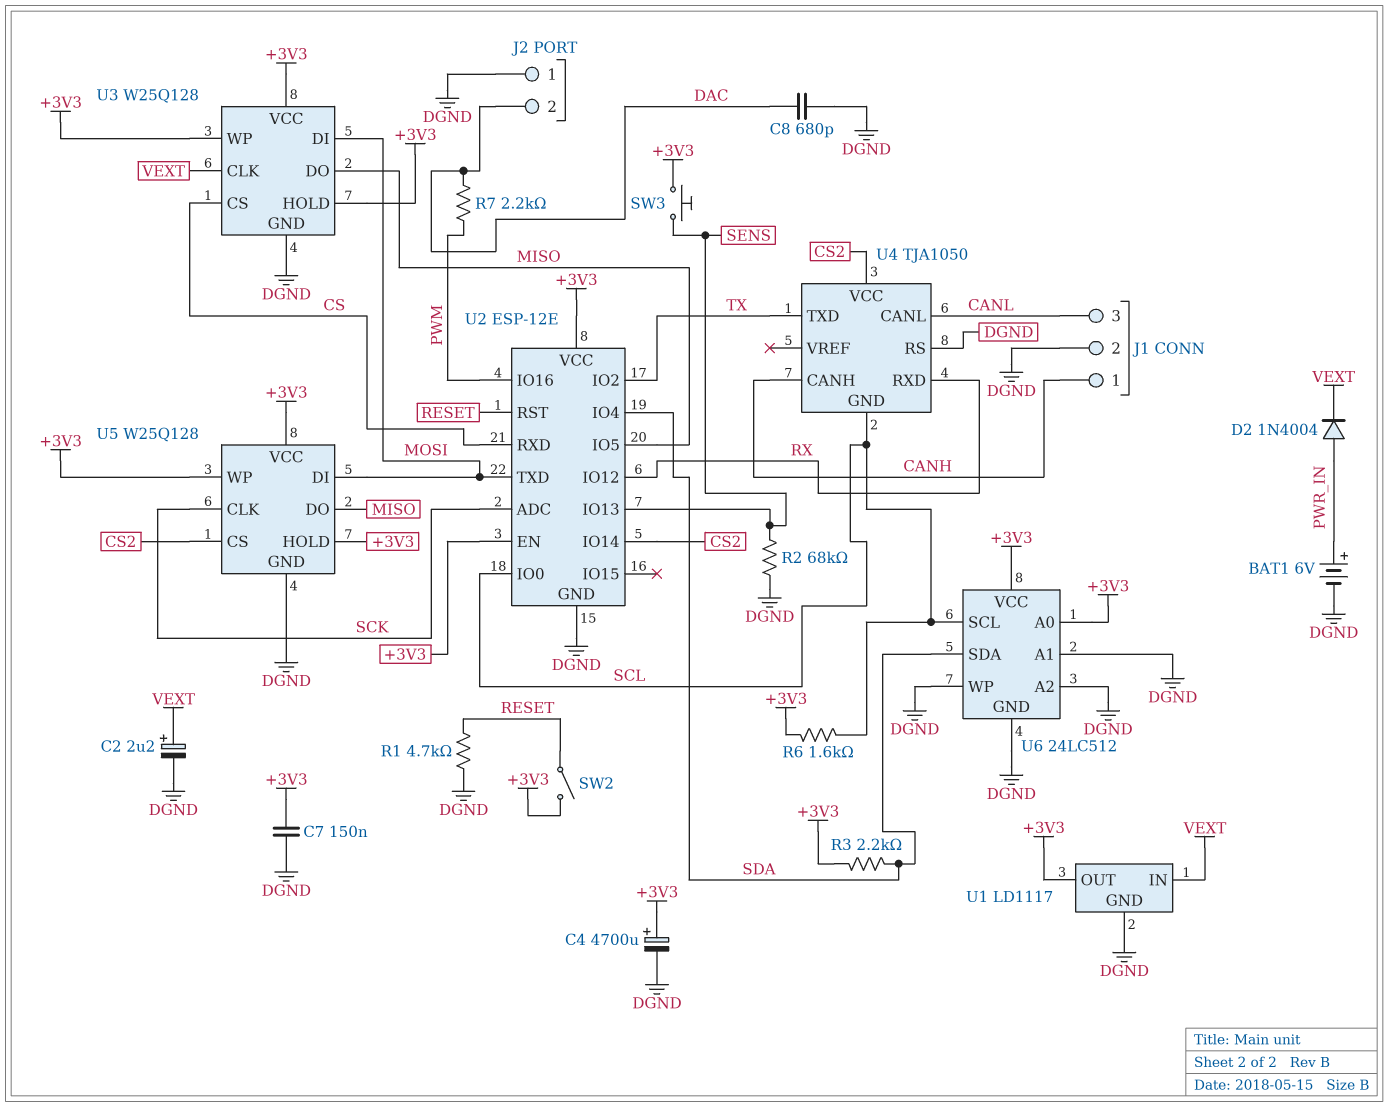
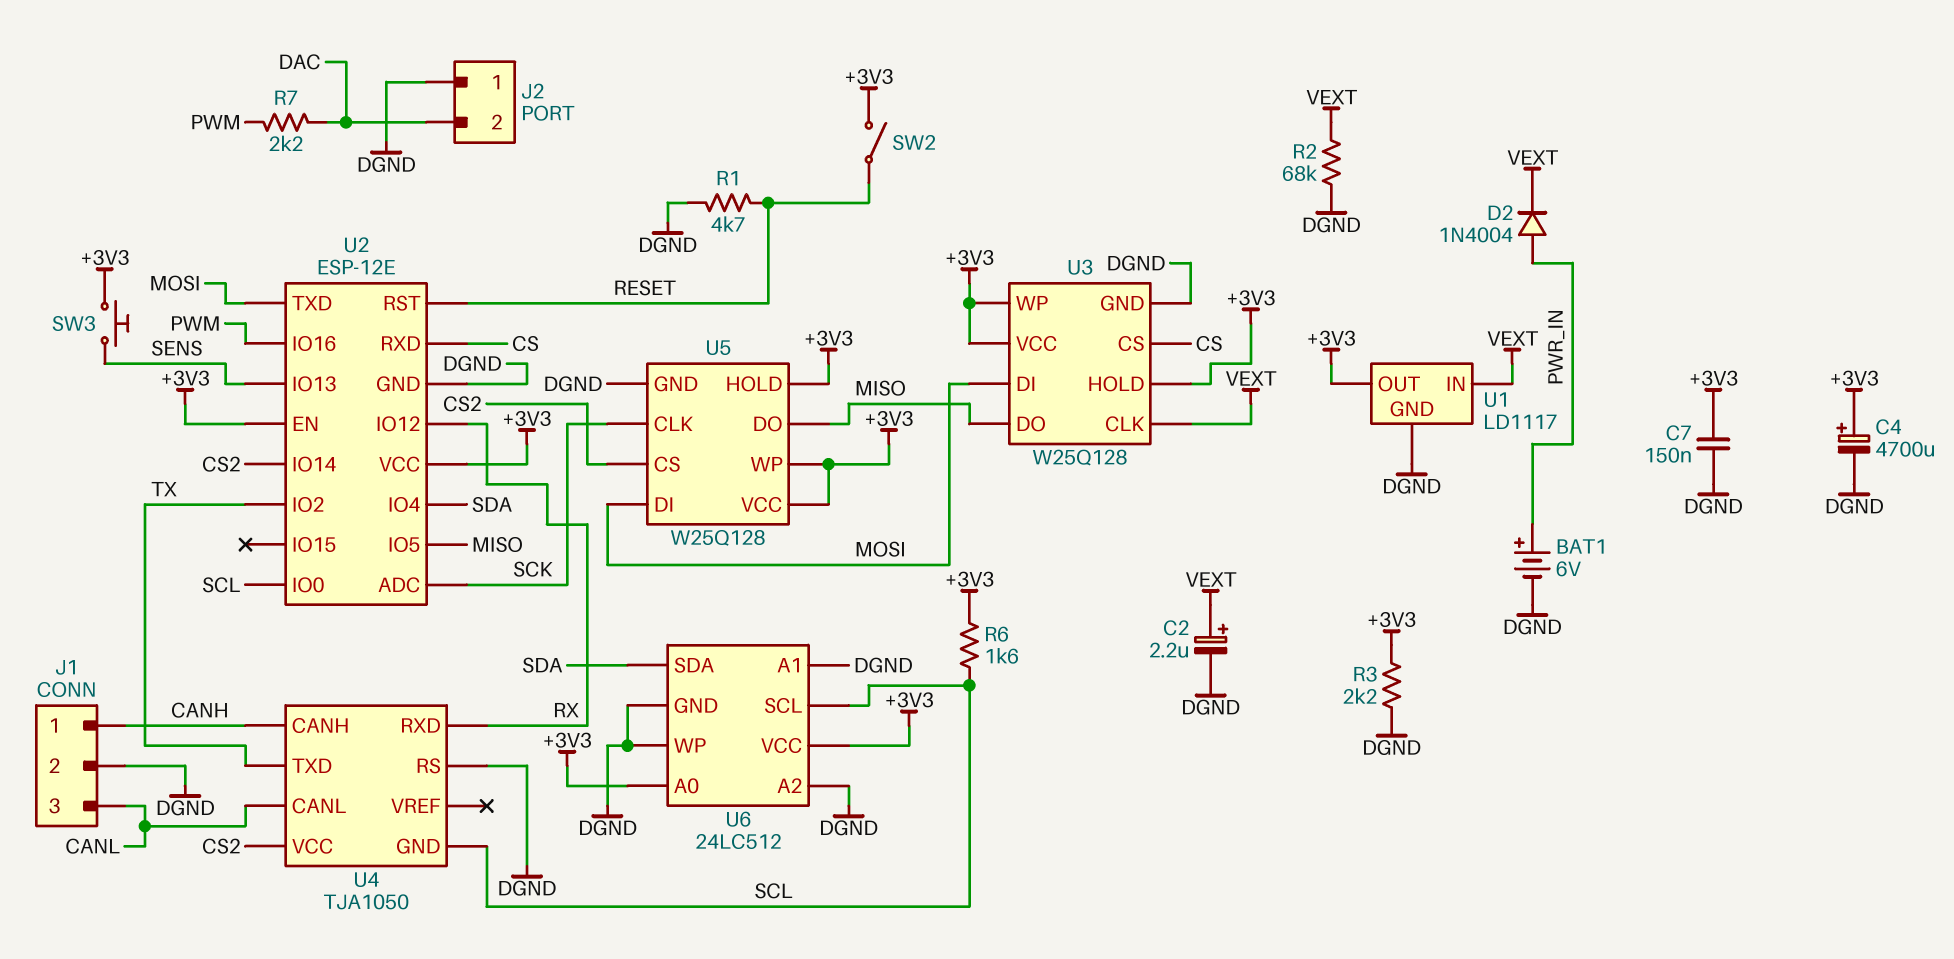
C8: 680pF (DAC, DGND) -> none
R2: 68k (DGND, SENS) -> 68k (DGND, VEXT)
R3: 2.2k (+3V3, SDA) -> 2.2k (+3V3, DGND)

